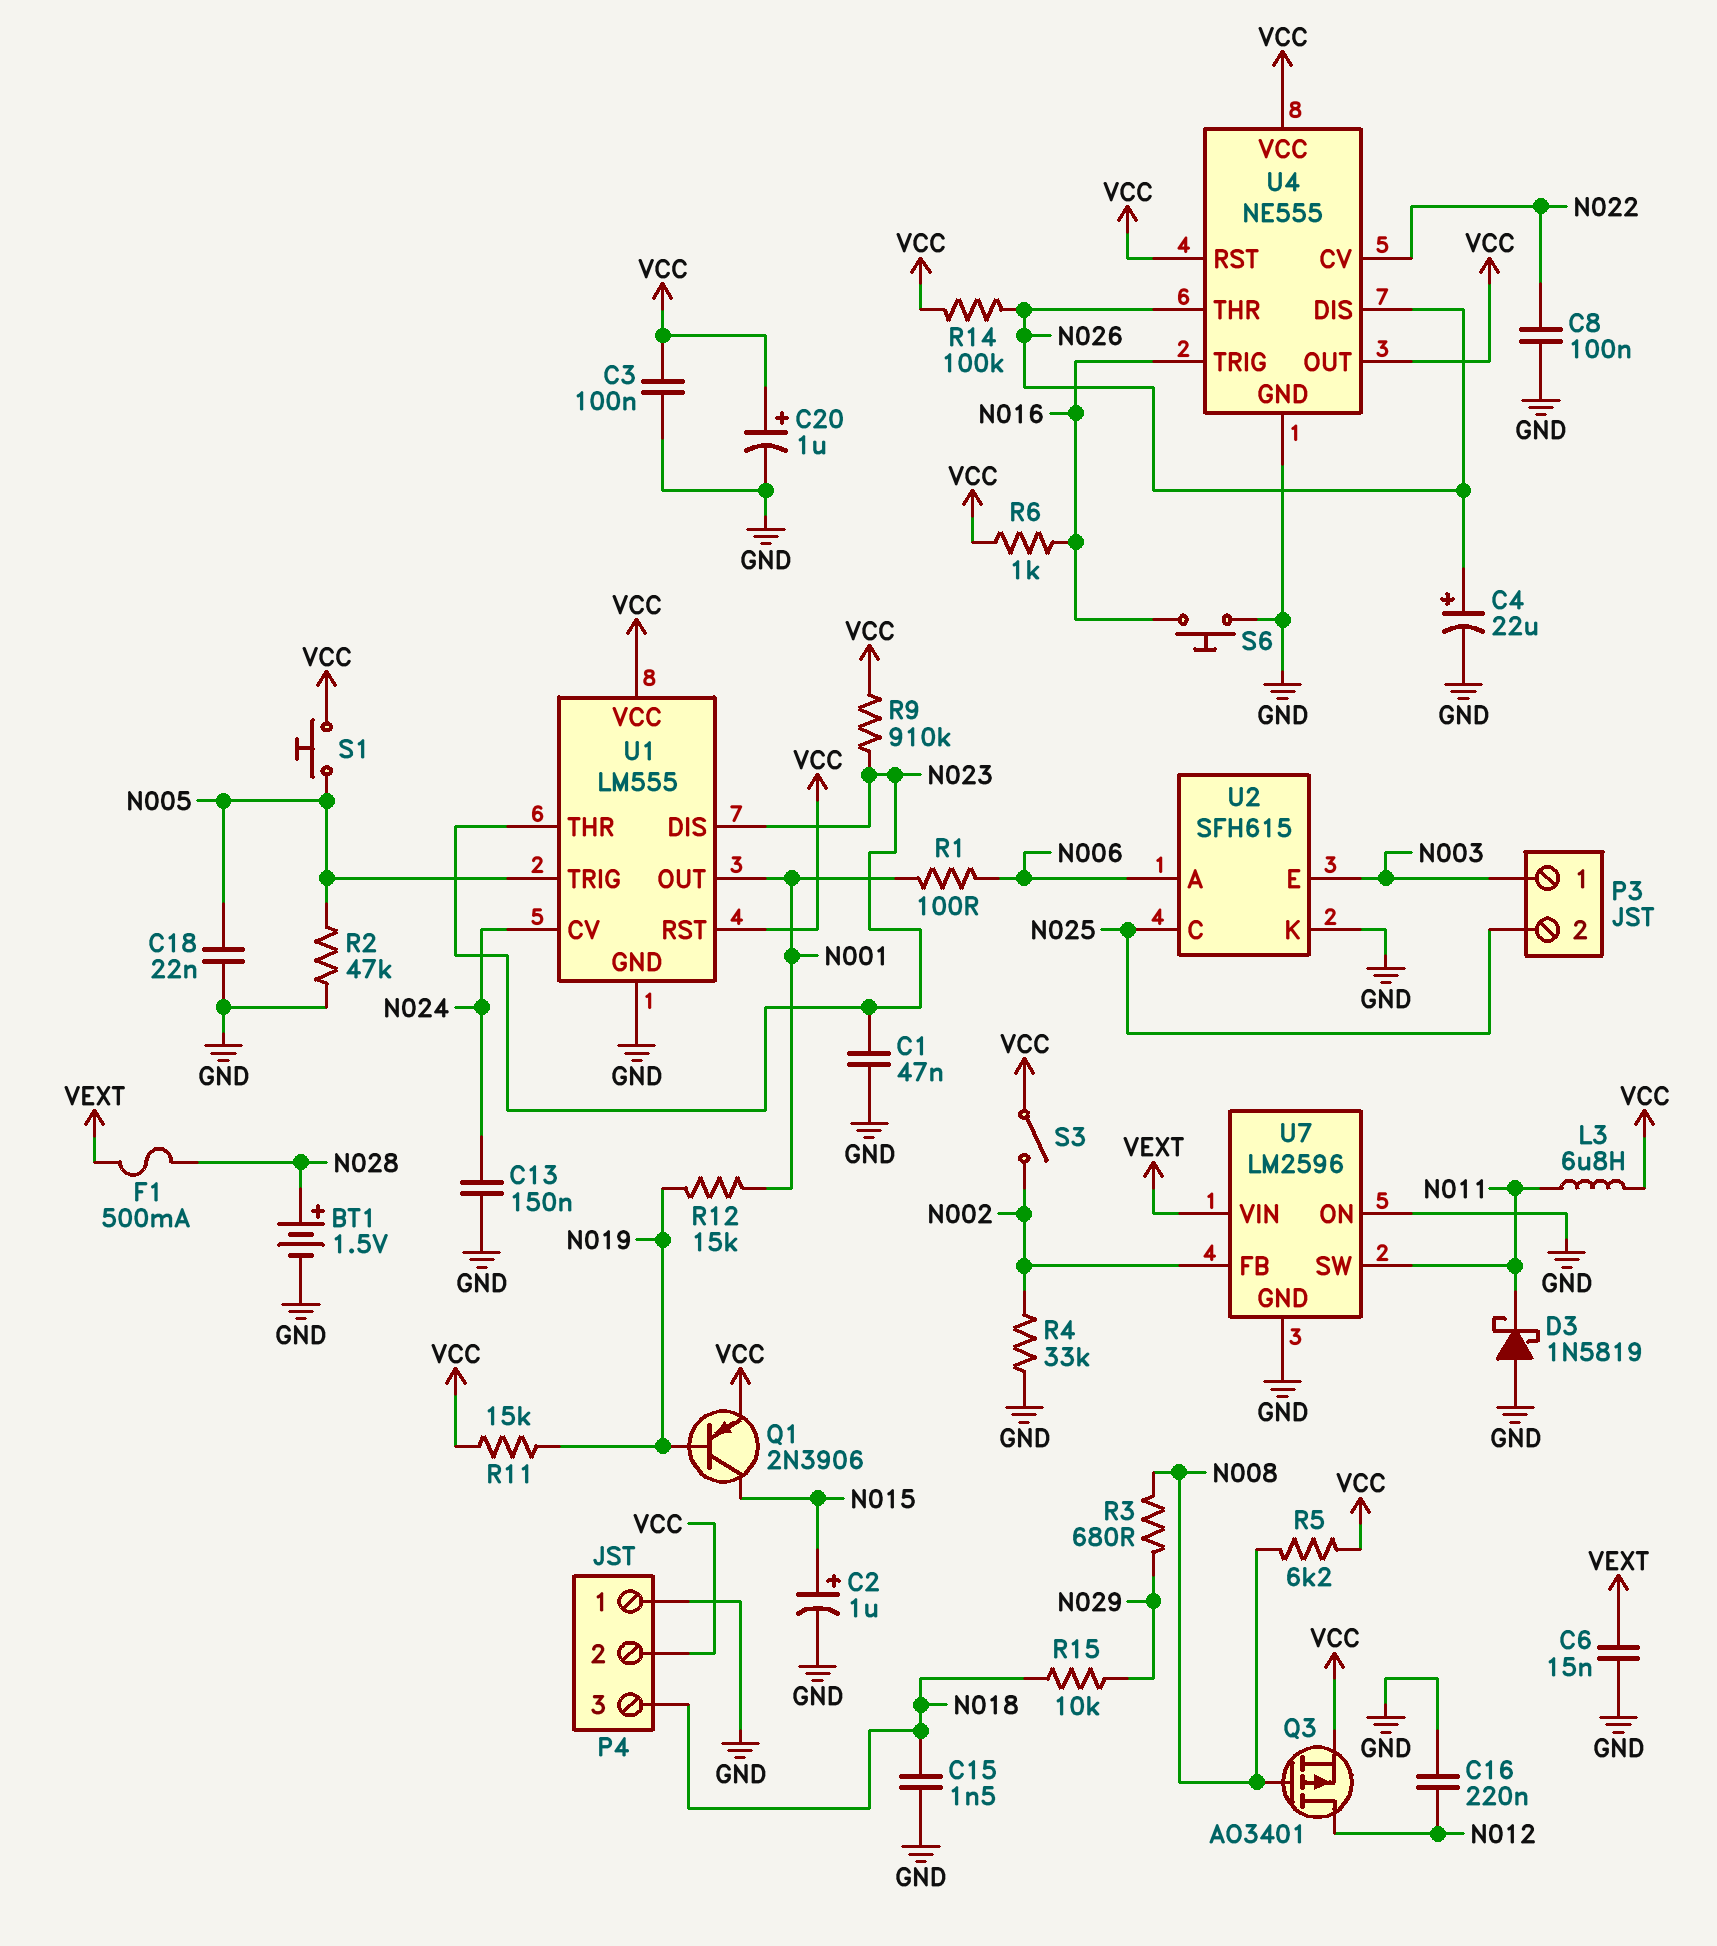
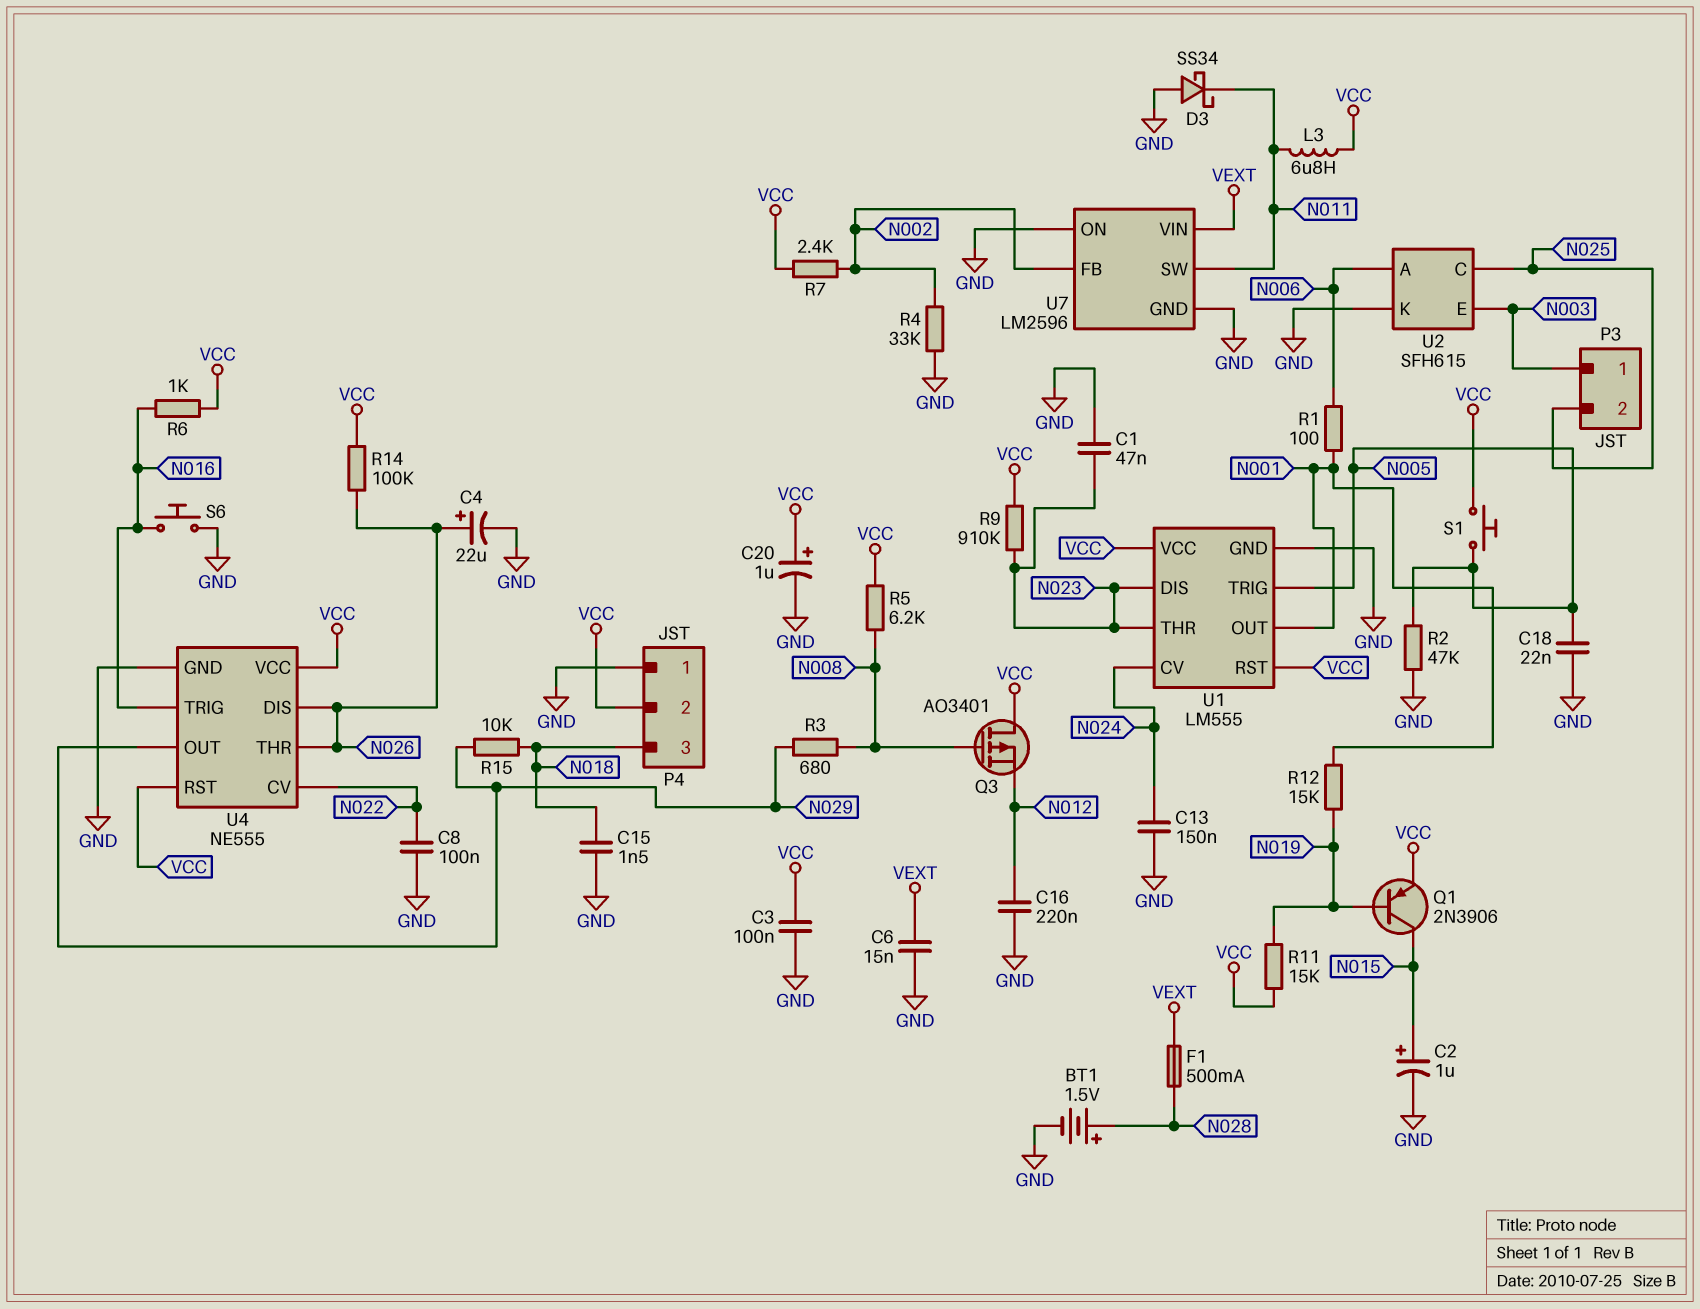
D3: schottky 1N5819 (A GND, K N011) -> schottky SS34 (A GND, K N011)
Q3: PMOS AO3401 (G N008, D N012, S VCC) -> PMOS AO3401 (G N008, D VCC, S N012)
R7: none -> 2.4k (N002, VCC)
S3: switch (N002, VCC) -> none
U4 pin OUT: VCC -> N029

